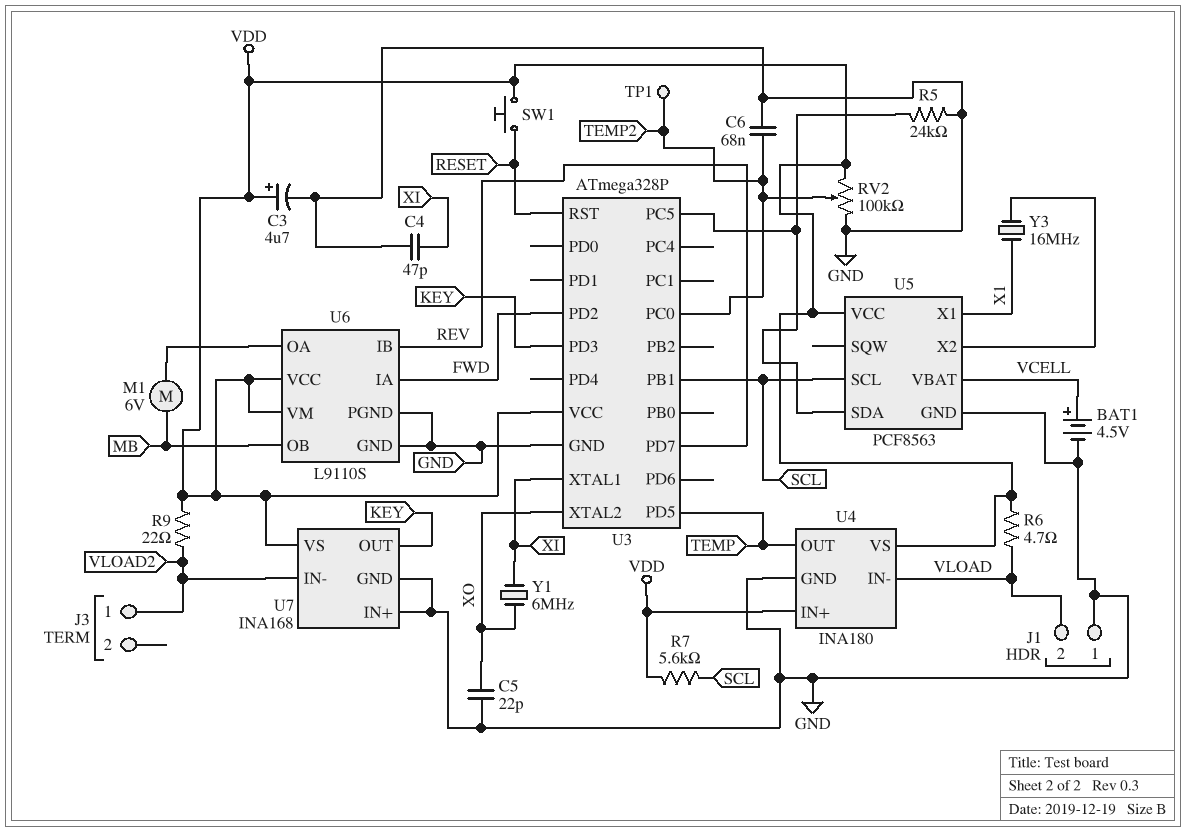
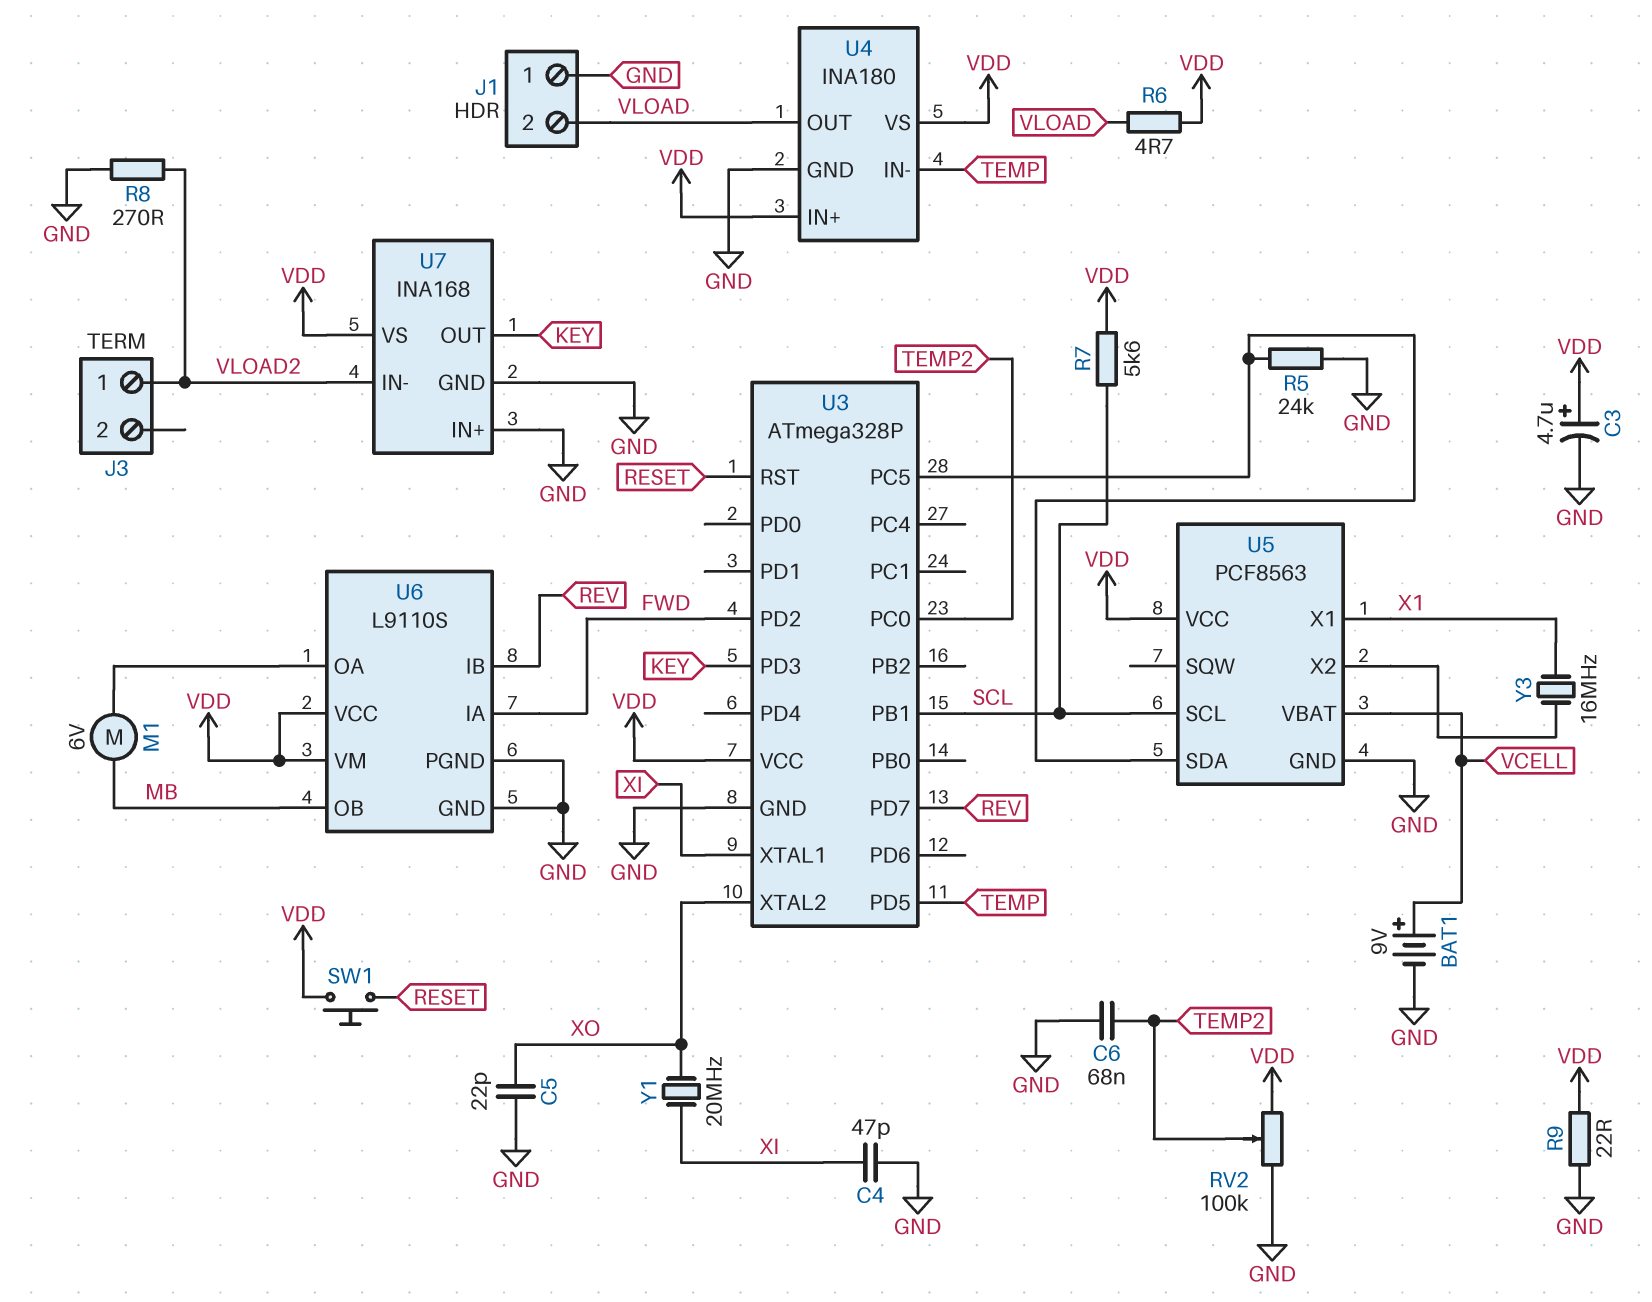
BAT1: 4.5V (plus VCELL, minus GND) -> 9V (plus VCELL, minus GND)
R8: none -> 270 (GND, VLOAD2)
R9: 22 (VDD, VLOAD2) -> 22 (GND, VDD)
TP1: test point (TEMP2) -> none
U4 pin IN-: VLOAD -> TEMP
U4 pin OUT: TEMP -> VLOAD
Y1: 6MHz (XI, XO) -> 20MHz (XI, XO)

